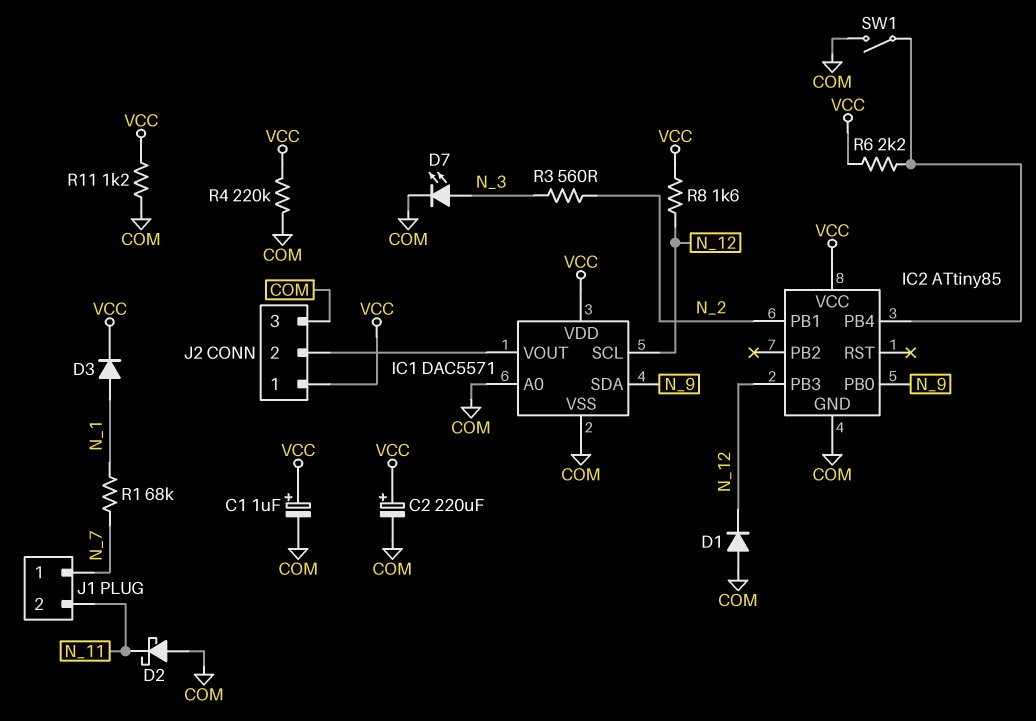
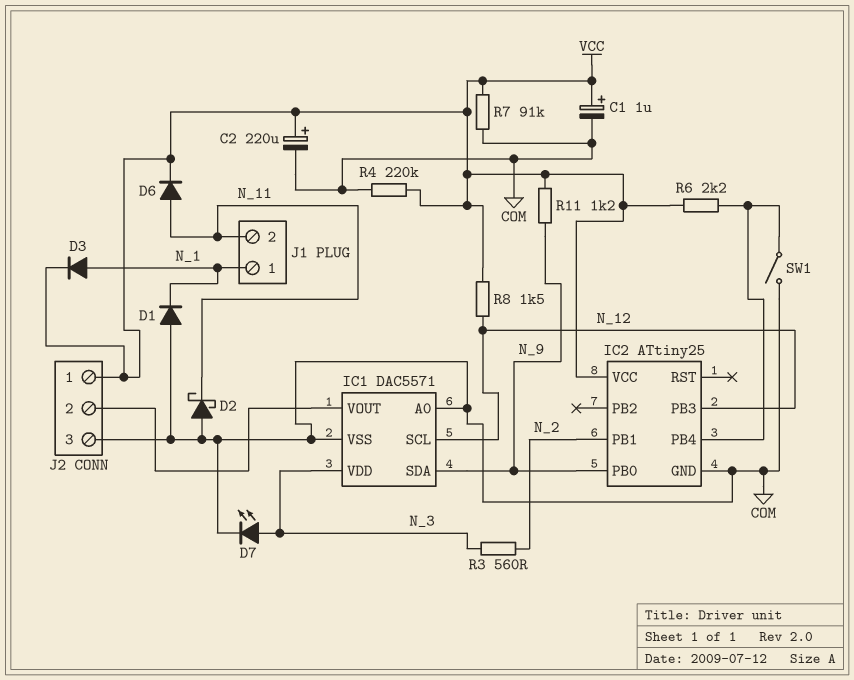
D1: diode (A COM, K N_12) -> diode (A COM, K N_1)
D6: none -> diode (A N_11, K VCC)
IC1 pin VDD: VCC -> N_3
IC2: ATtiny85 -> ATtiny25
J1 pin 1: N_7 -> N_1
R1: 68k (N_1, N_7) -> none
R7: none -> 91k (COM, VCC)
R8: 1.6k (N_12, VCC) -> 1.5k (N_12, VCC)
R11: 1.2k (COM, VCC) -> 1.2k (N_9, VCC)

